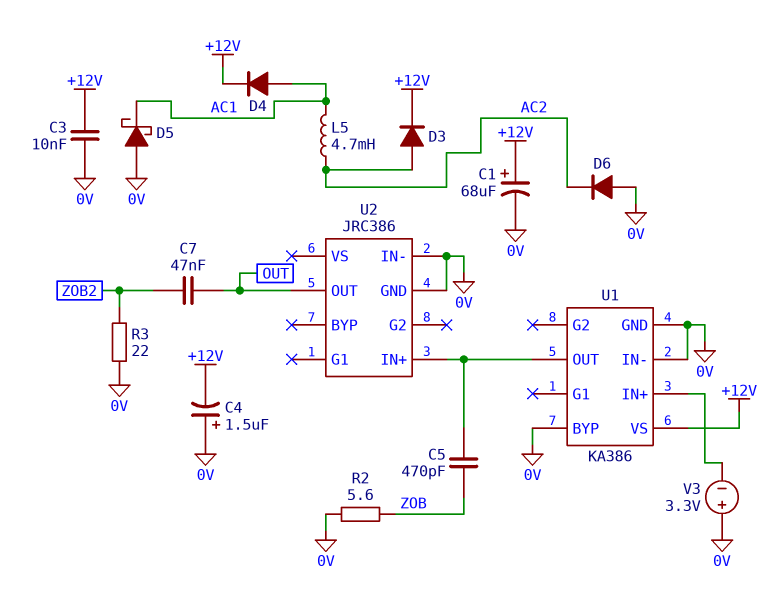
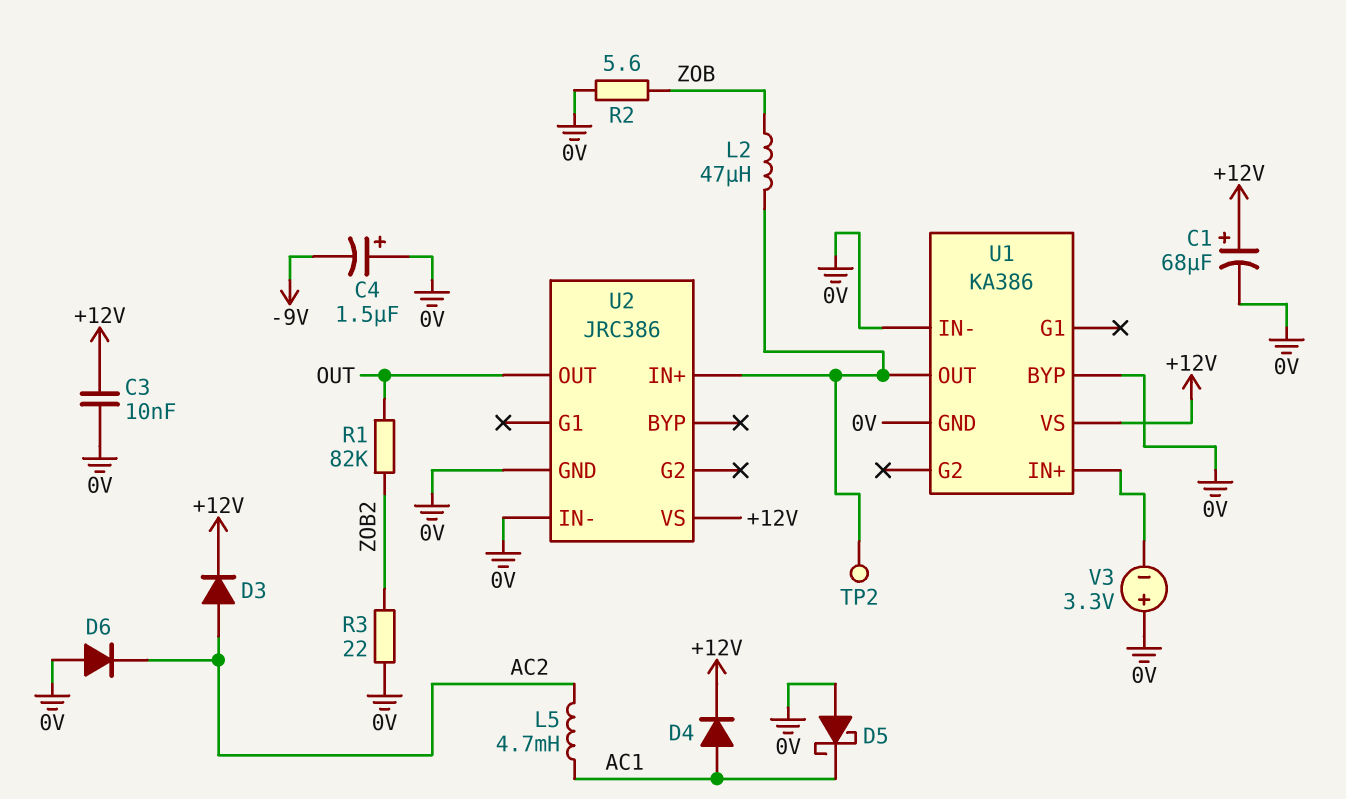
C4: 1.5uF (plus 0V, minus +12V) -> 1.5uF (plus 0V, minus -9V)
C5: 470pF (U1/OUT, ZOB) -> none
C7: 47nF (OUT, ZOB2) -> none
L2: none -> 47uH (U1/OUT, ZOB)
R1: none -> 82k (OUT, ZOB2)
TP2: none -> test point (U1/OUT)
U2 pin VS: none -> +12V

